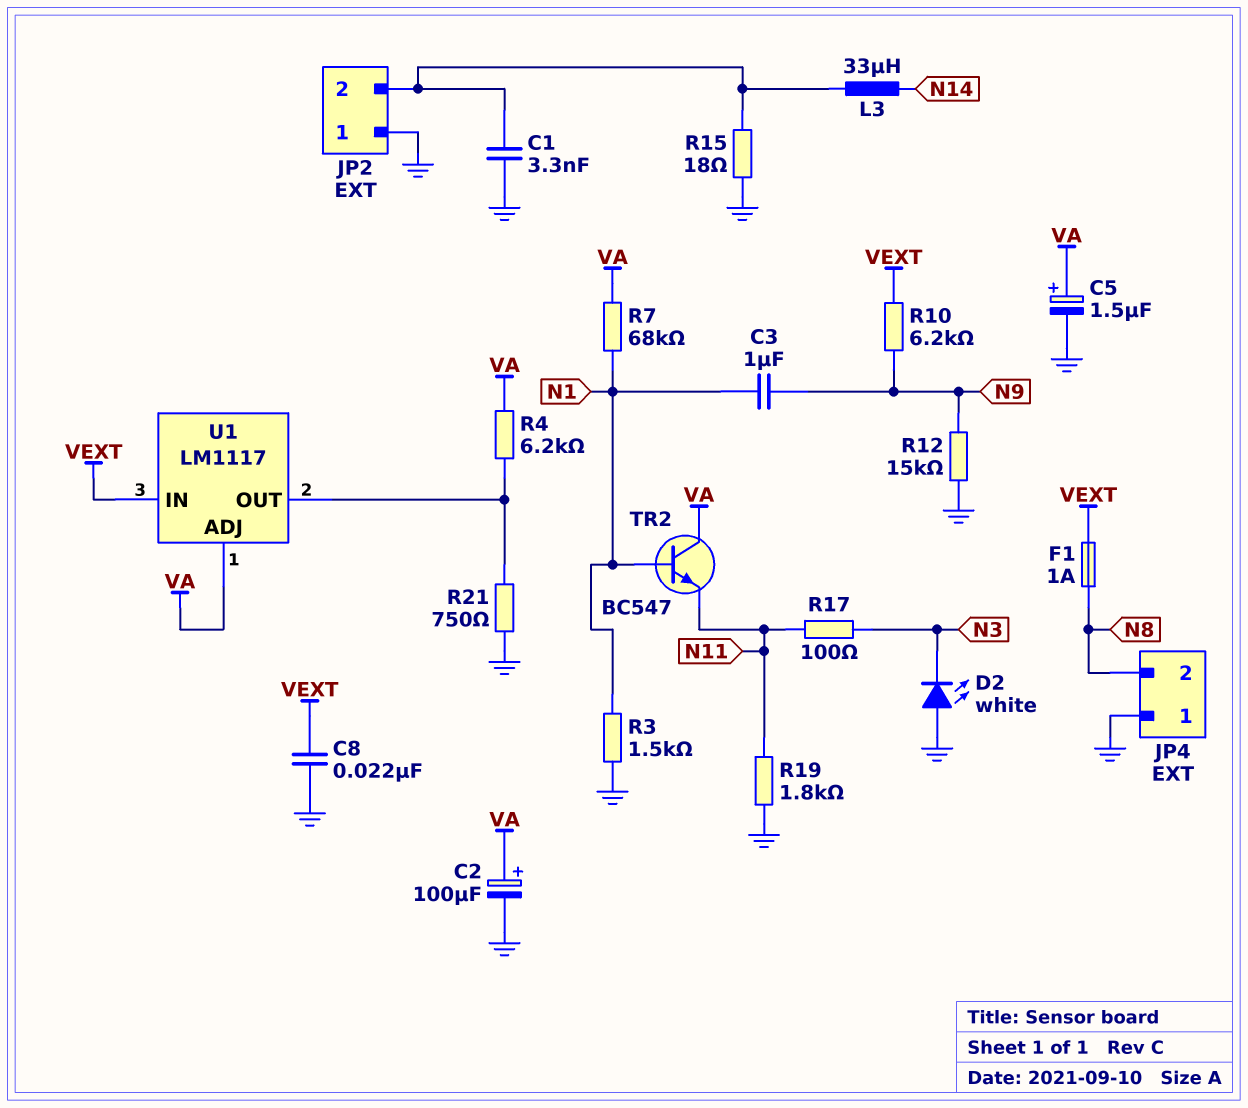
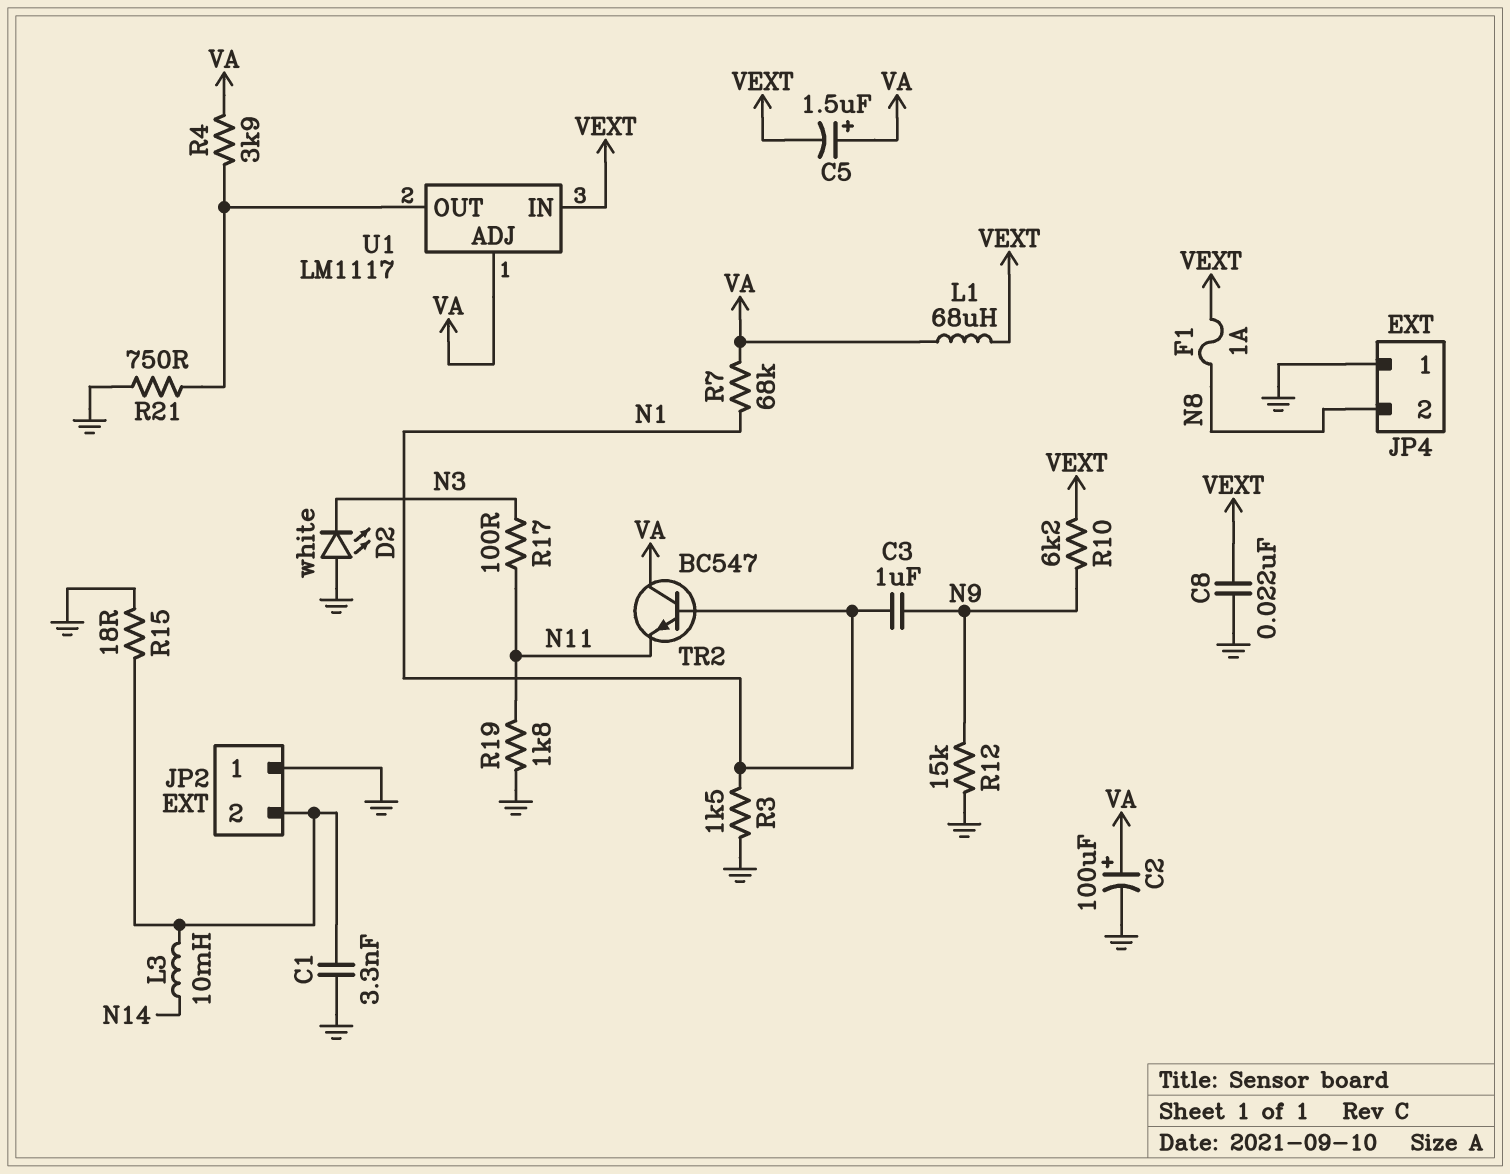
C5: 1.5uF (plus VA, minus GND) -> 1.5uF (plus VA, minus VEXT)
L1: none -> 68uH (VA, VEXT)
L3: 33uH (JP2/2, N14) -> 10mH (JP2/2, N14)
R4: 6.2k (U1/OUT, VA) -> 3.9k (U1/OUT, VA)

